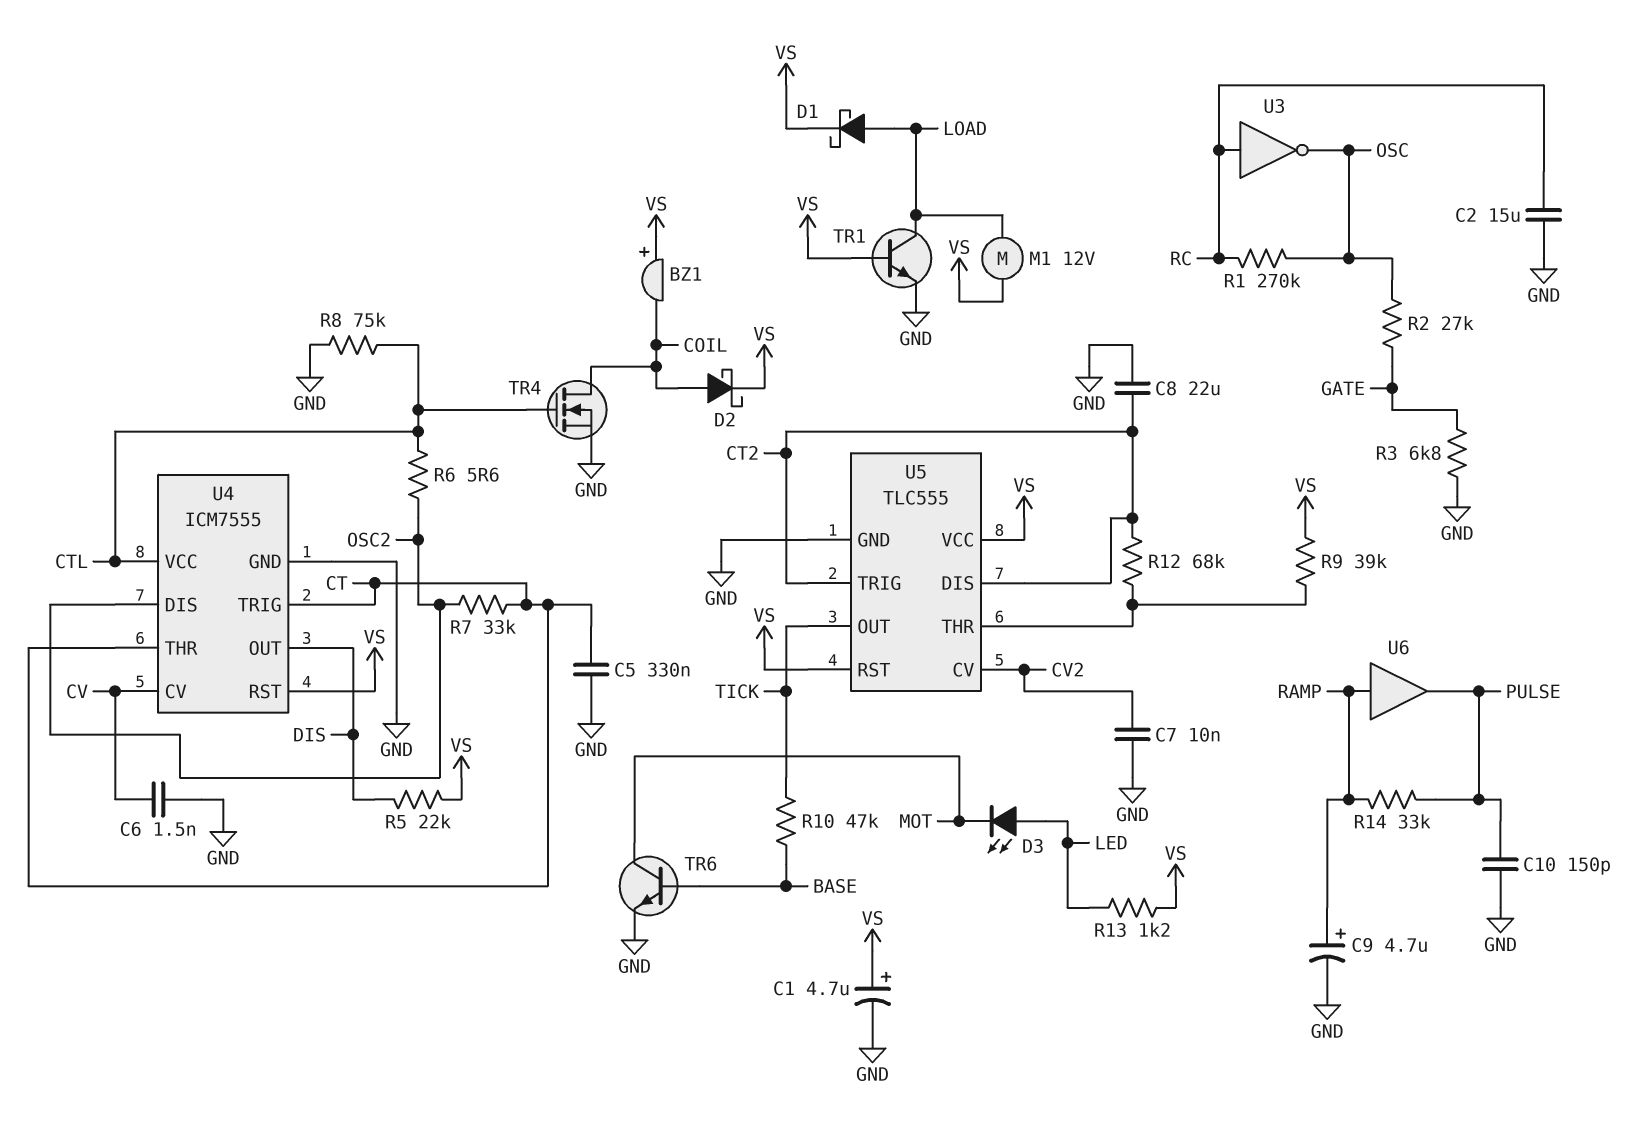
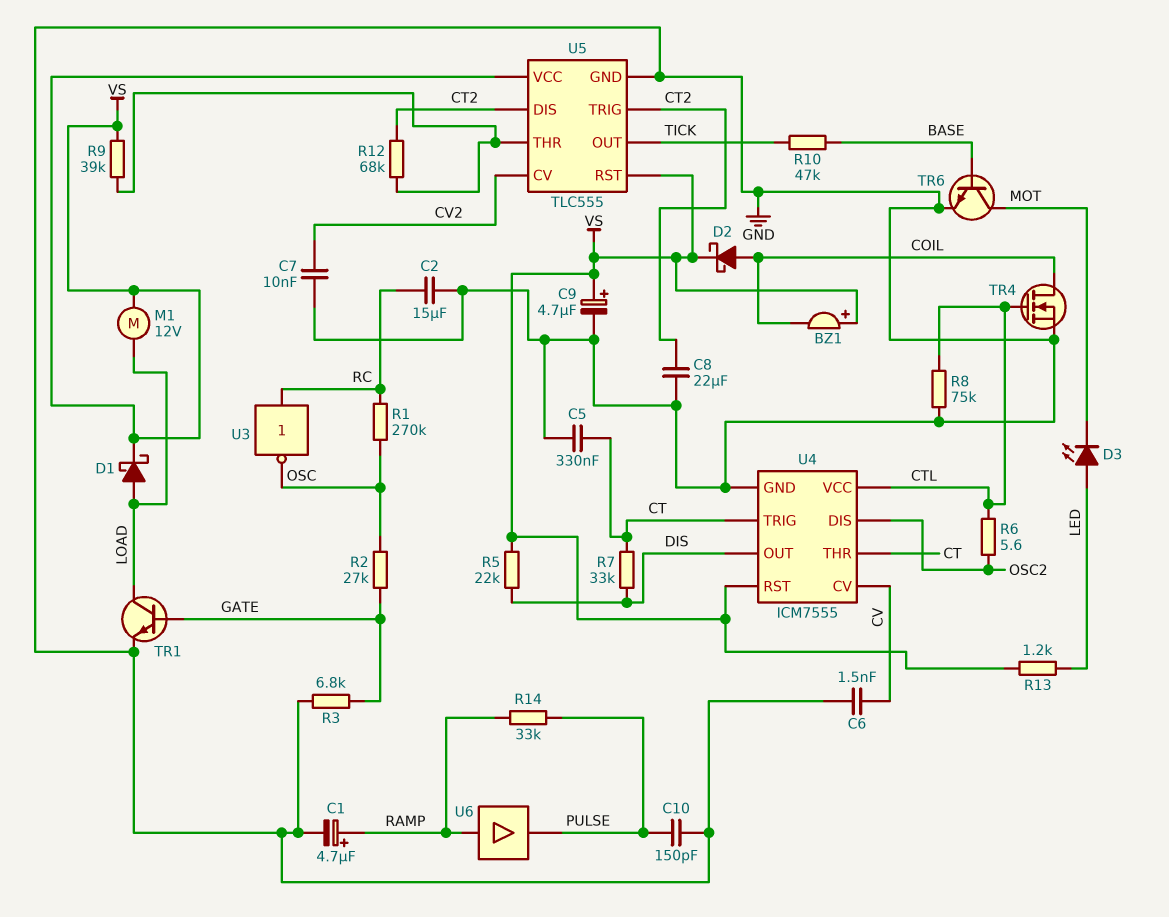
C1: 4.7uF (plus VS, minus GND) -> 4.7uF (plus RAMP, minus GND)
C9: 4.7uF (plus RAMP, minus GND) -> 4.7uF (plus VS, minus GND)
R7: 33k (CT, OSC2) -> 33k (CT, DIS)
TR1: NPN (B VS, C LOAD, E GND) -> NPN (B GATE, C LOAD, E GND)

